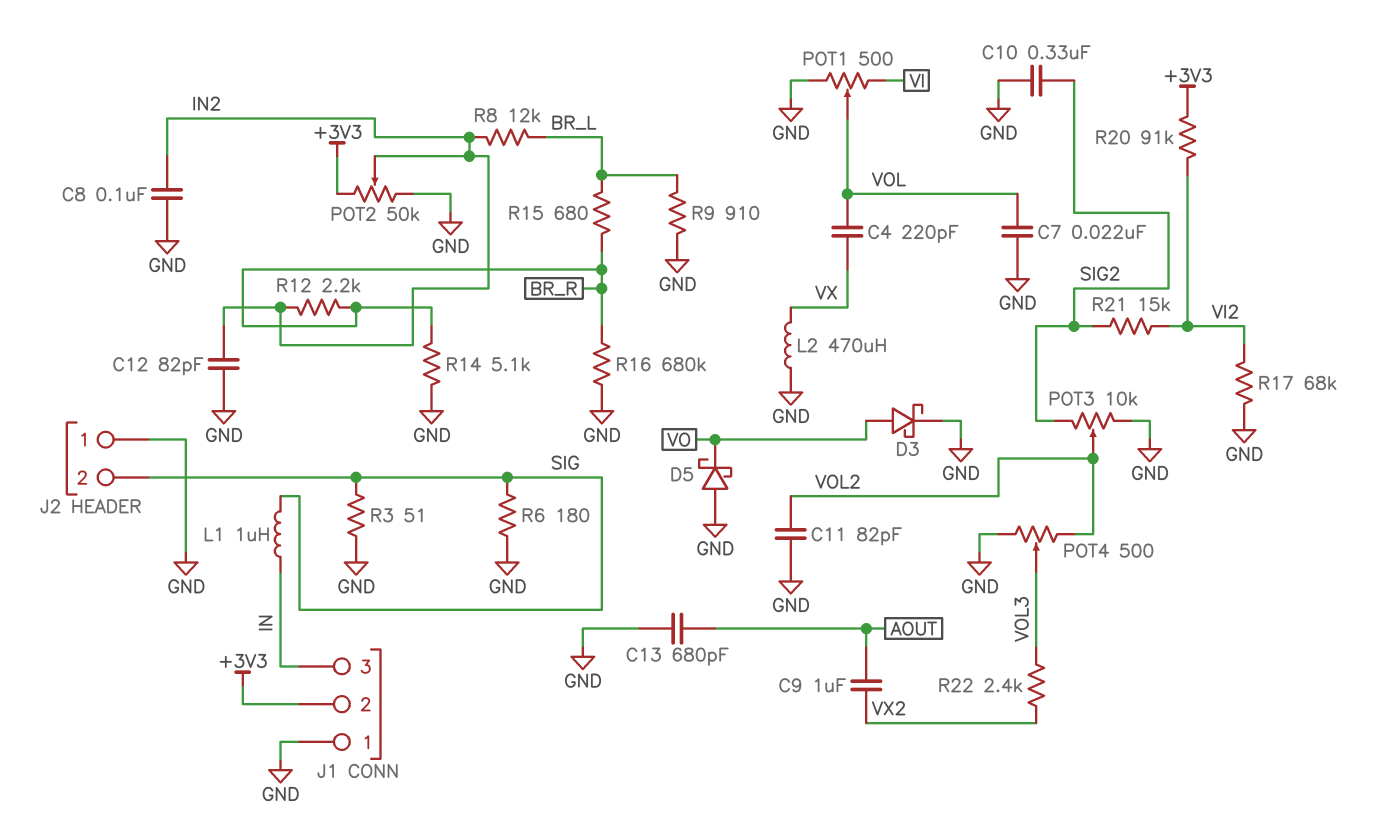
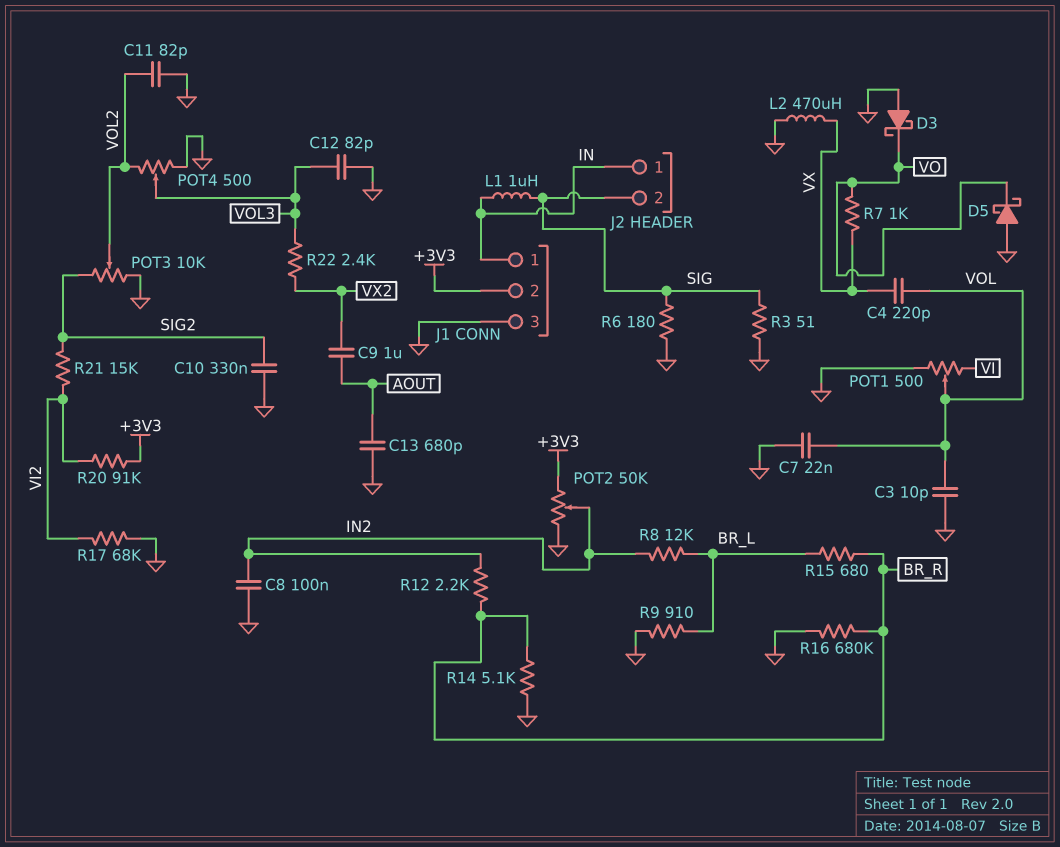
C3: none -> 10pF (GND, VOL)
C12: 82pF (GND, IN2) -> 82pF (GND, VOL3)
D3: schottky (A VO, K GND) -> schottky (A GND, K VO)
J1 pin 1: GND -> IN
J1 pin 3: IN -> GND
J2 pin 1: GND -> IN
R7: none -> 1k (VO, VX)

